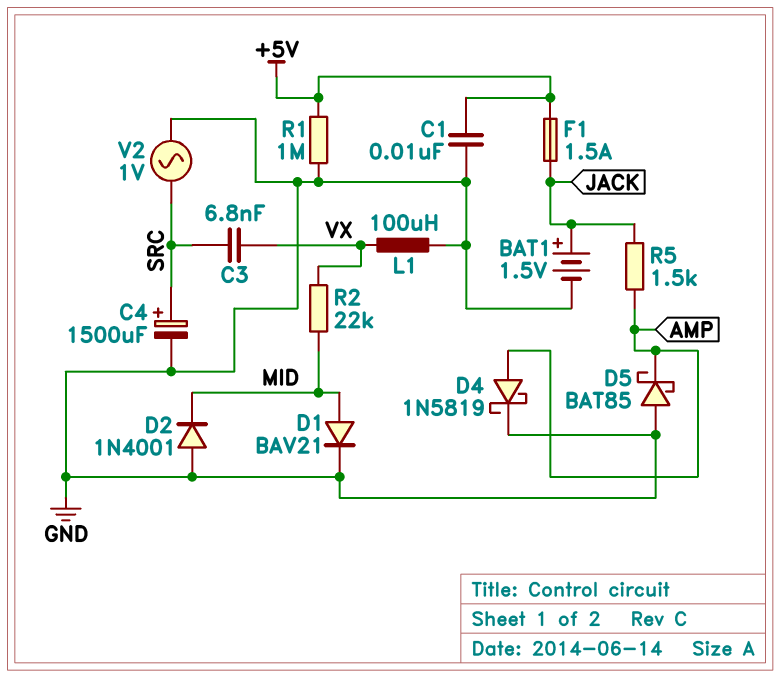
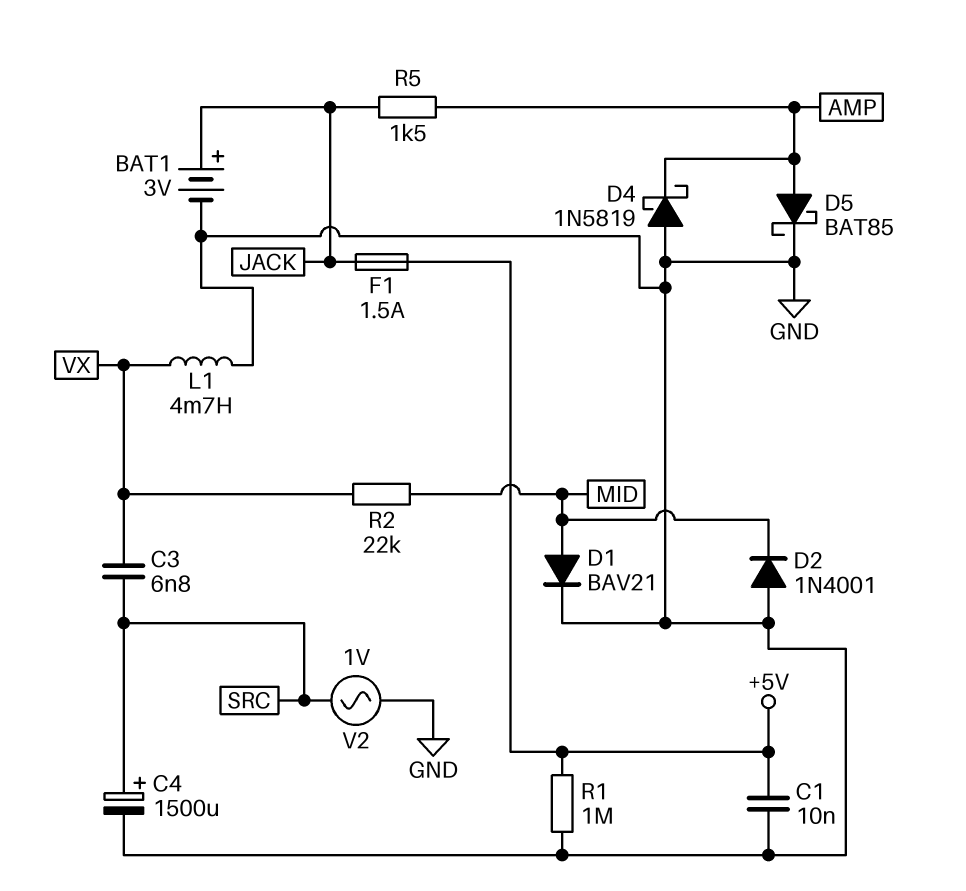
BAT1: 1.5V (plus JACK, minus GND) -> 3V (plus JACK, minus GND)
D4: schottky 1N5819 (A AMP, K GND) -> schottky 1N5819 (A GND, K AMP)
D5: schottky BAT85 (A GND, K AMP) -> schottky BAT85 (A AMP, K GND)
L1: 100uH (GND, VX) -> 4.7mH (GND, VX)

